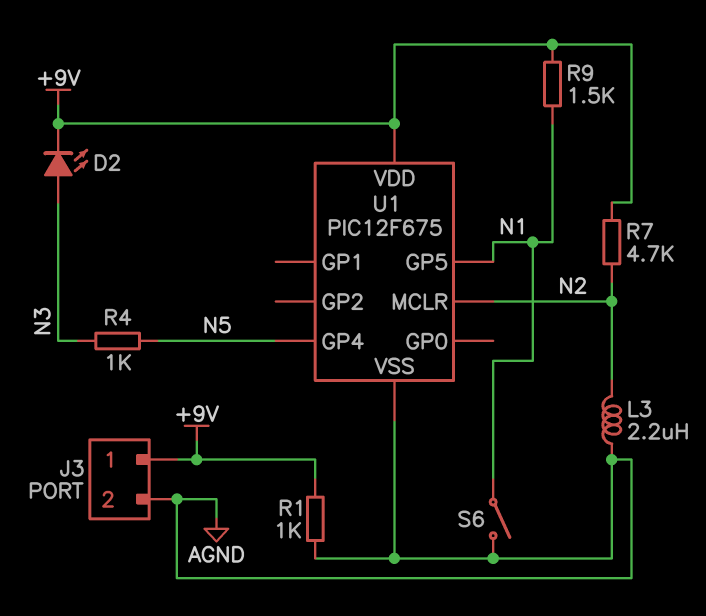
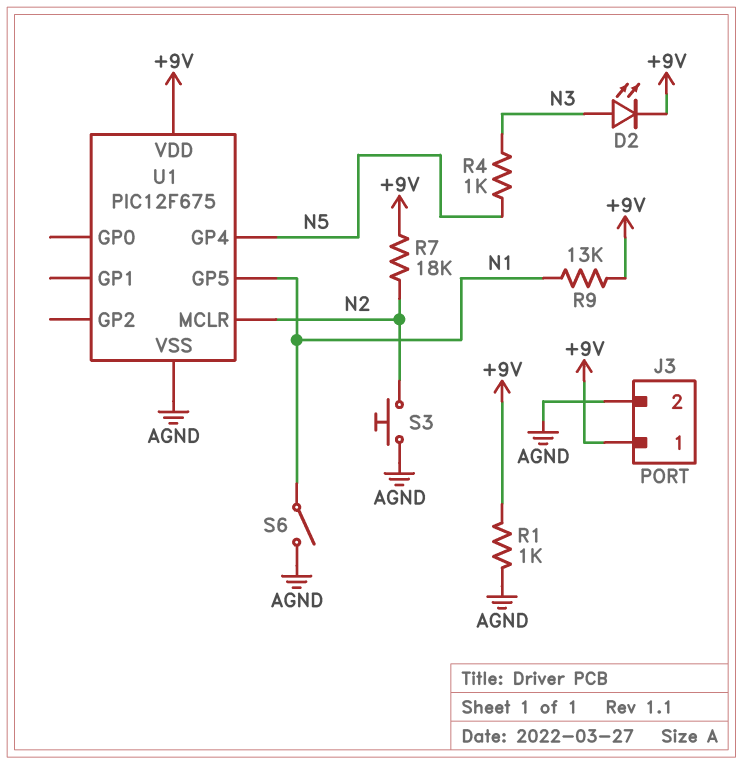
L3: 2.2uH (AGND, N2) -> none
R7: 4.7k (+9V, N2) -> 18k (+9V, N2)
R9: 1.5k (+9V, N1) -> 13k (+9V, N1)
S3: none -> button (AGND, N2)

